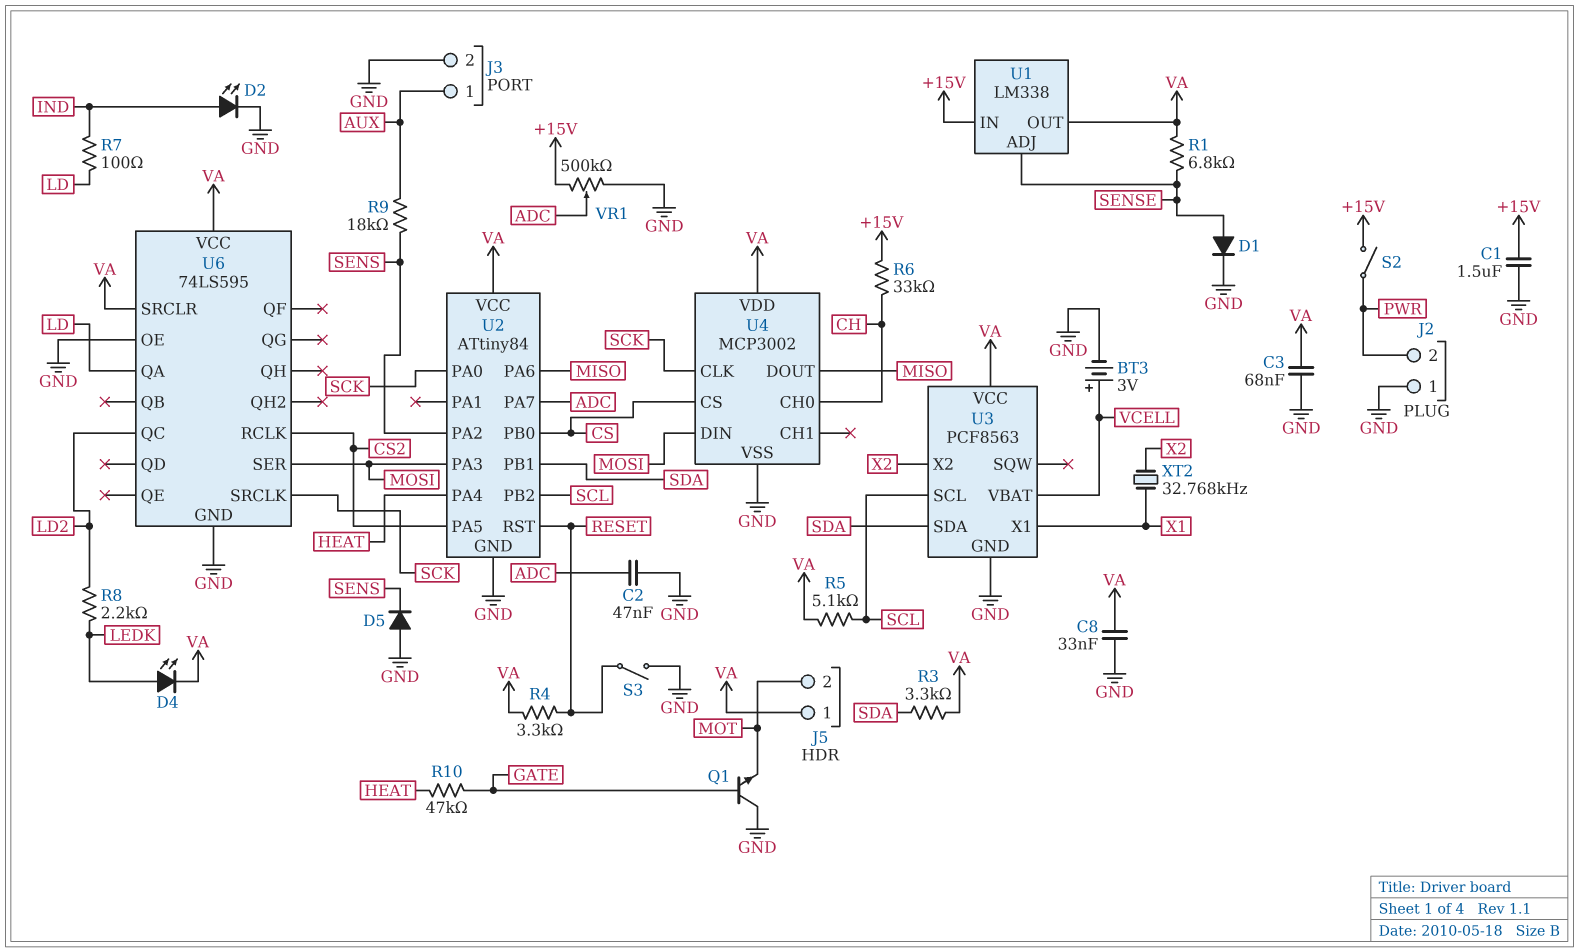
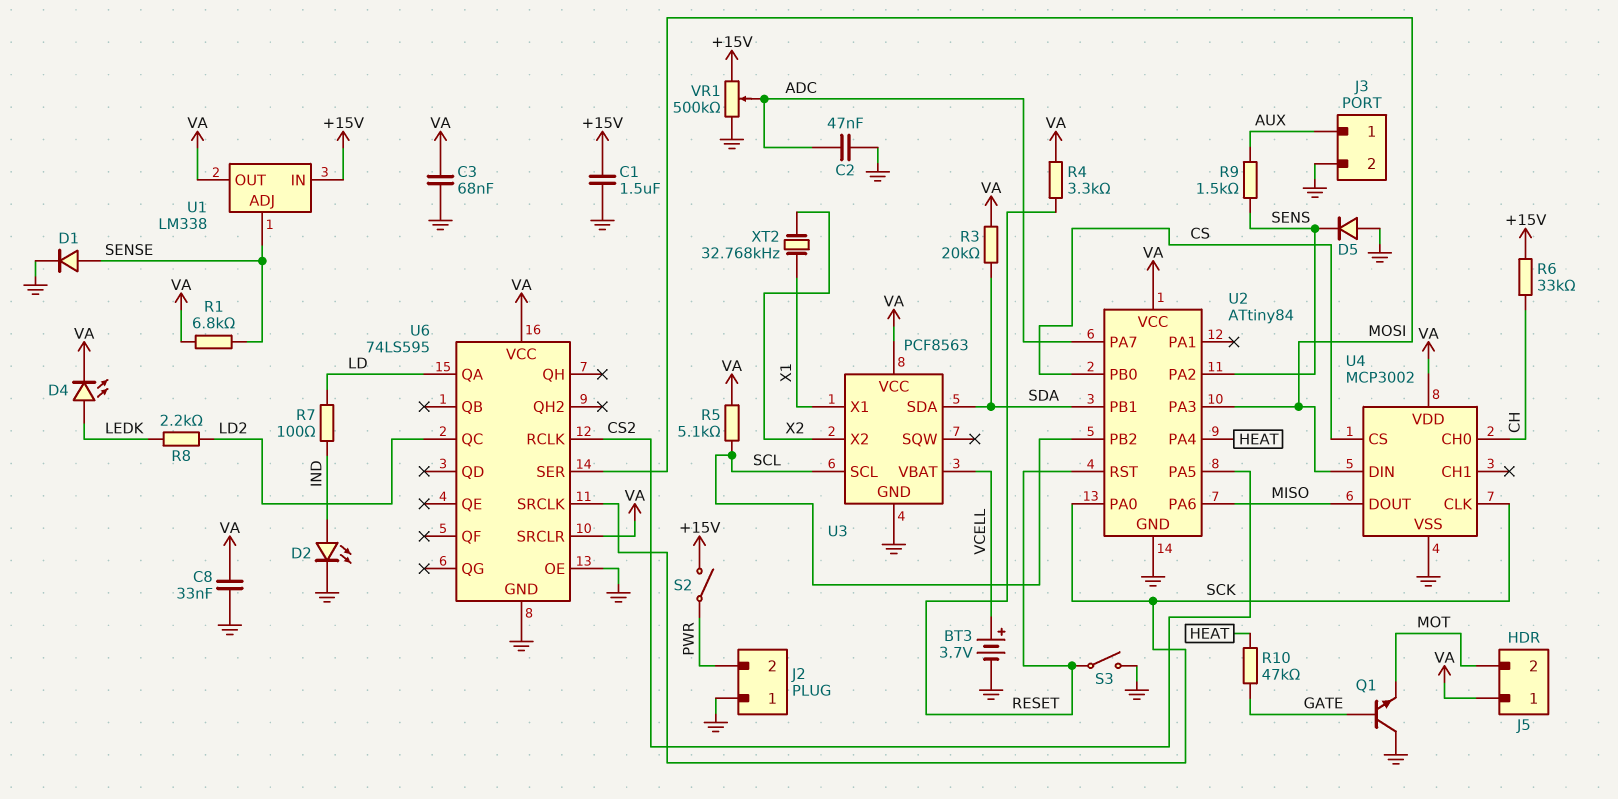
BT3: 3V (plus VCELL, minus GND) -> 3.7V (plus VCELL, minus GND)
R3: 3.3k (SDA, VA) -> 20k (SDA, VA)
R9: 18k (AUX, SENS) -> 1.5k (AUX, SENS)

